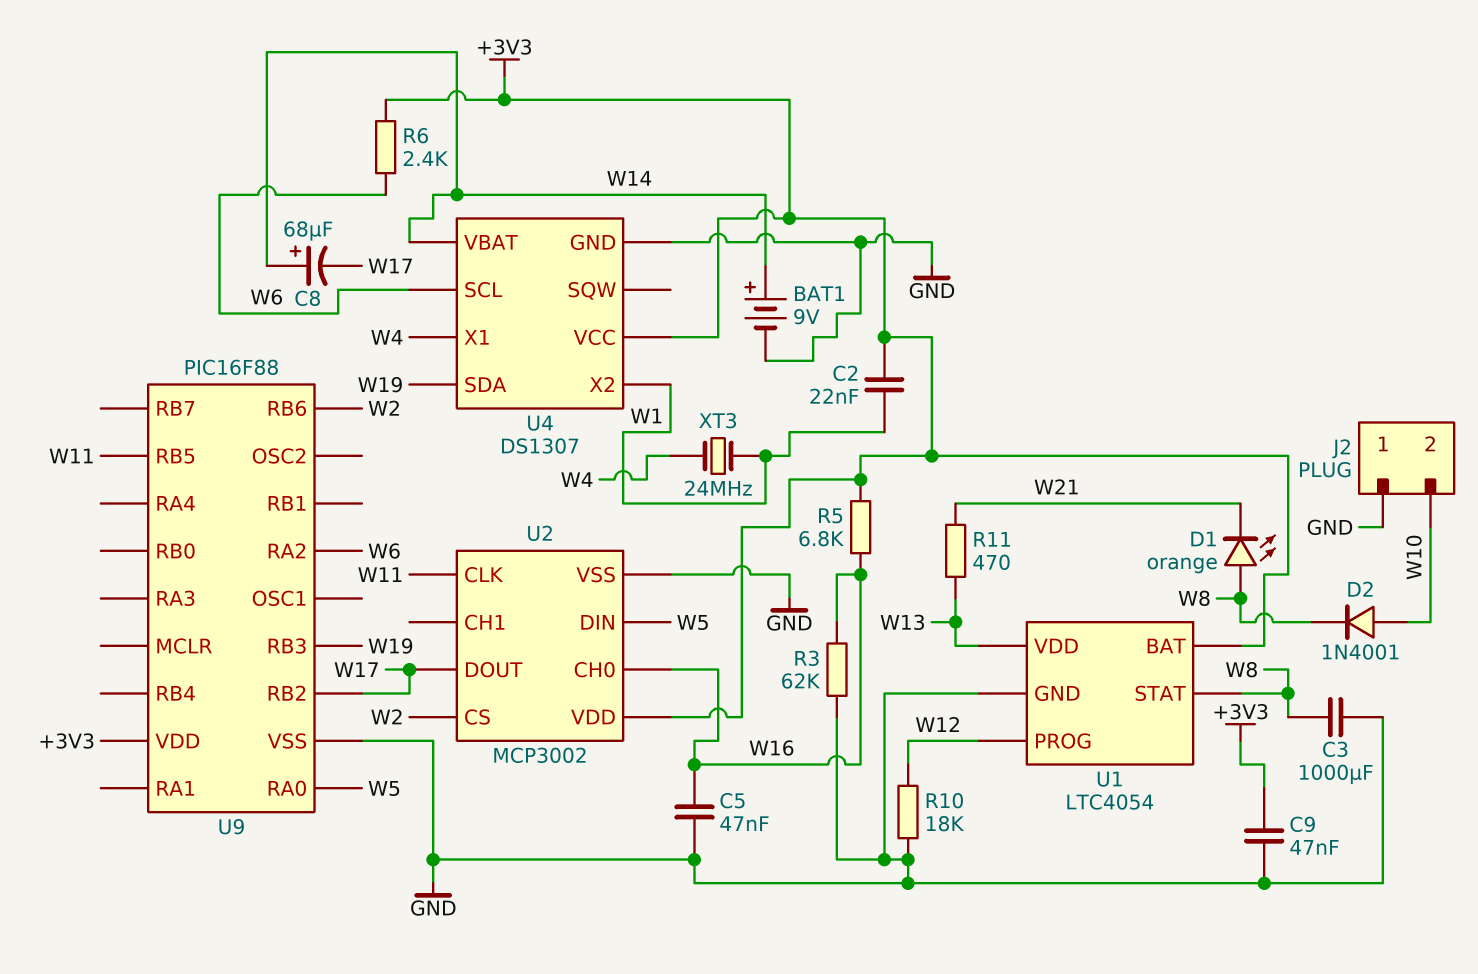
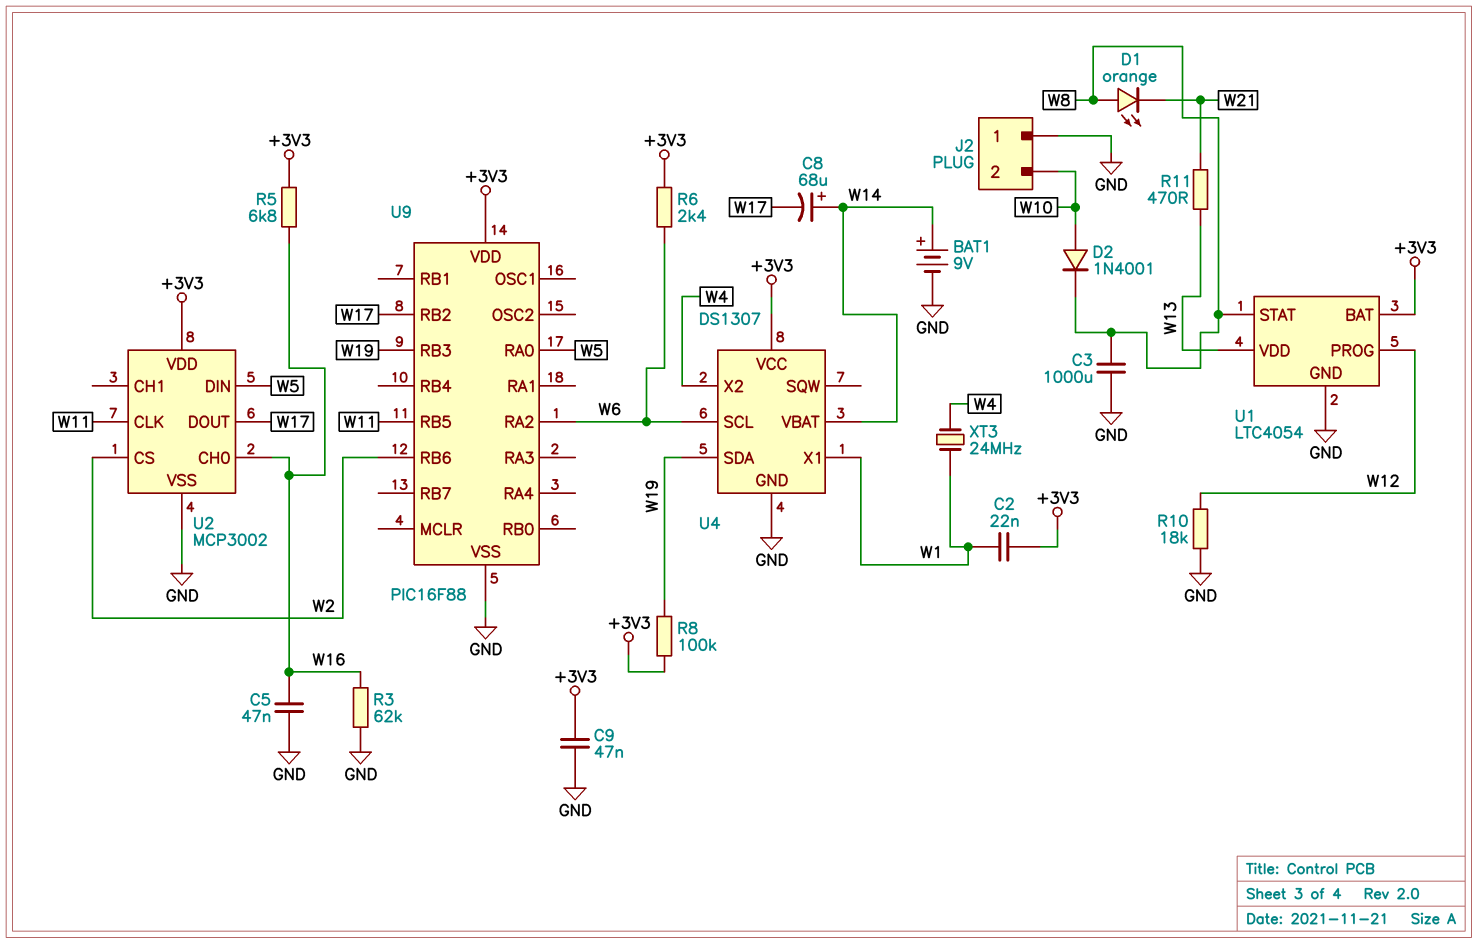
R8: none -> 100k (+3V3, W19)
U4 pin X1: W4 -> W1
U4 pin X2: W1 -> W4

